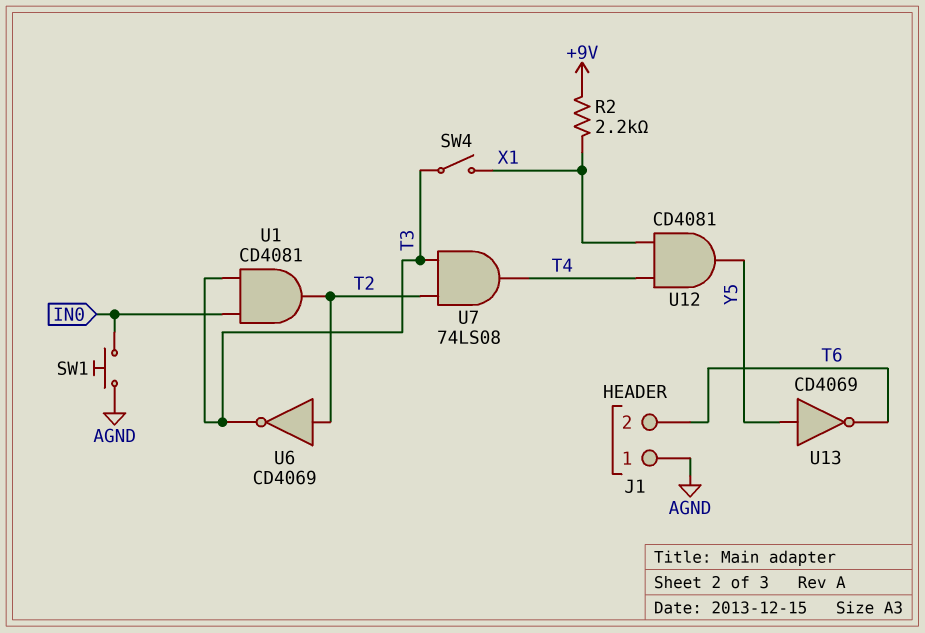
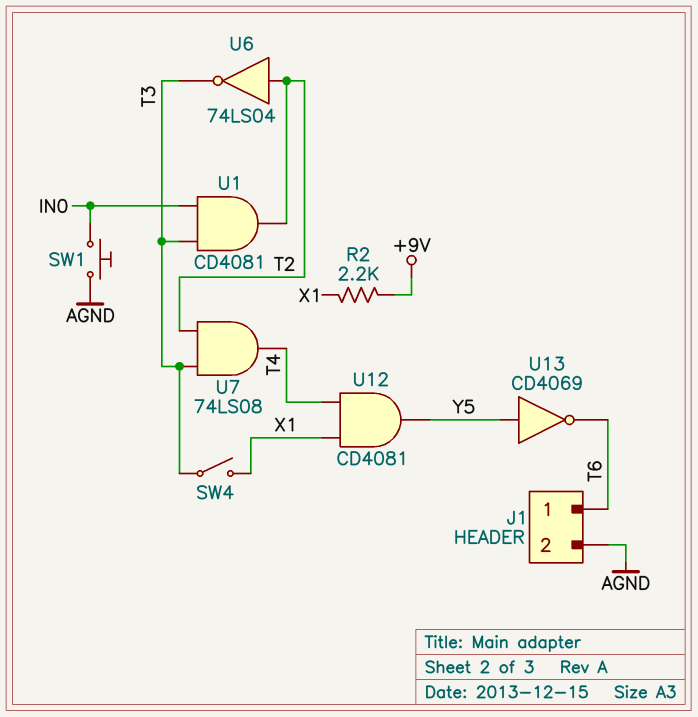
J1 pin 1: AGND -> T6
J1 pin 2: T6 -> AGND
U6: NOT CD4069 (in T2, out T3) -> NOT 74LS04 (in T2, out T3)

